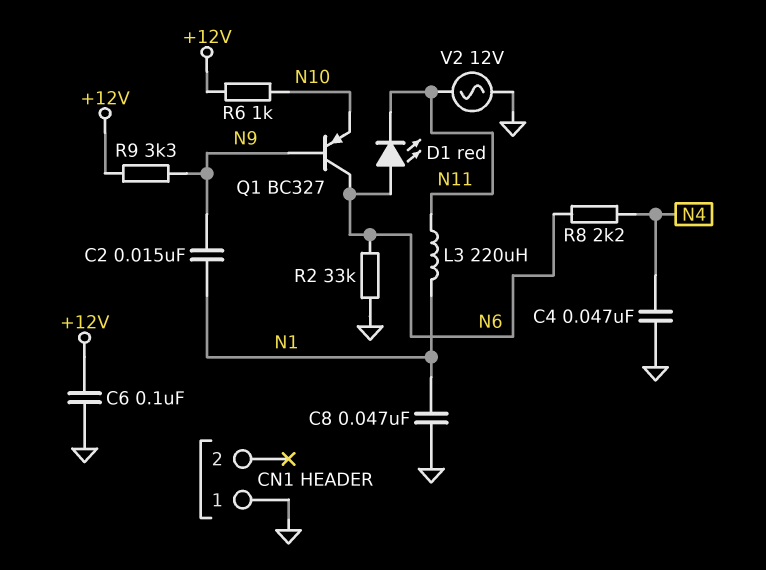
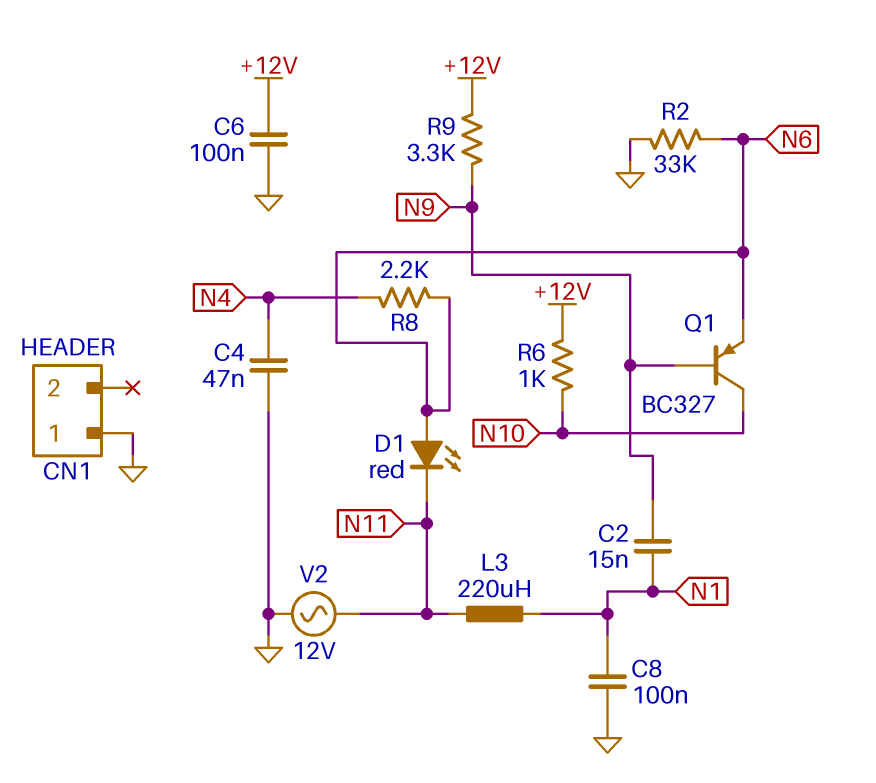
C8: 47nF (GND, N1) -> 100nF (GND, N1)
Q1: PNP BC327 (B N9, C N6, E N10) -> PNP BC327 (B N9, C N10, E N6)

